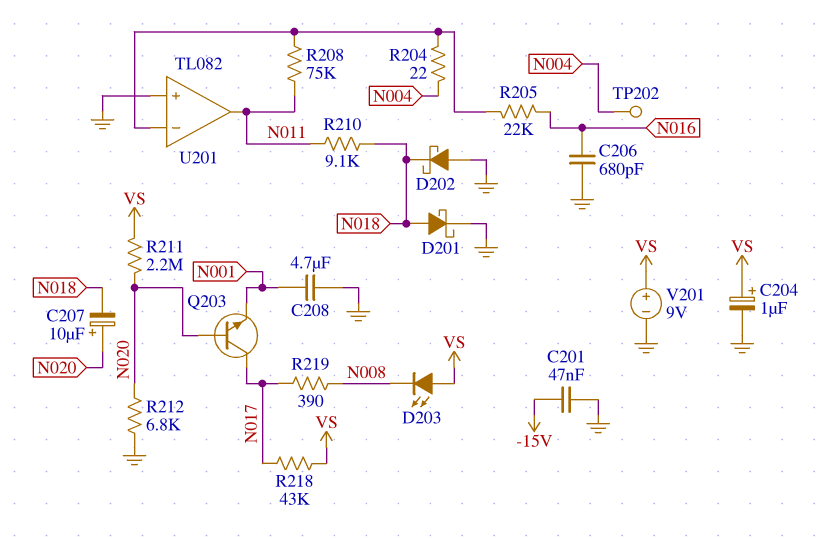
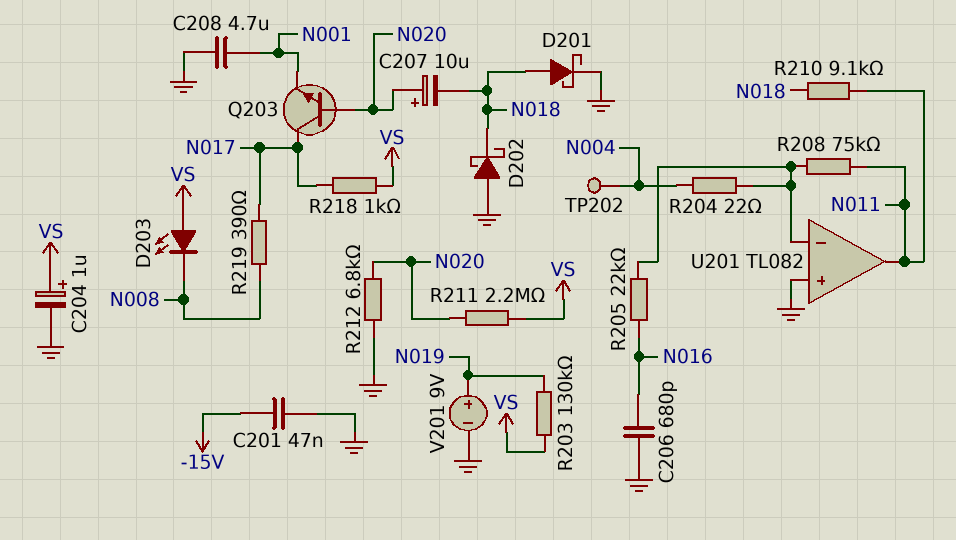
R203: none -> 130k (N019, VS)
R218: 43k (N017, VS) -> 1k (N017, VS)
V201: 9V (plus VS, minus GND) -> 9V (plus N019, minus GND)

